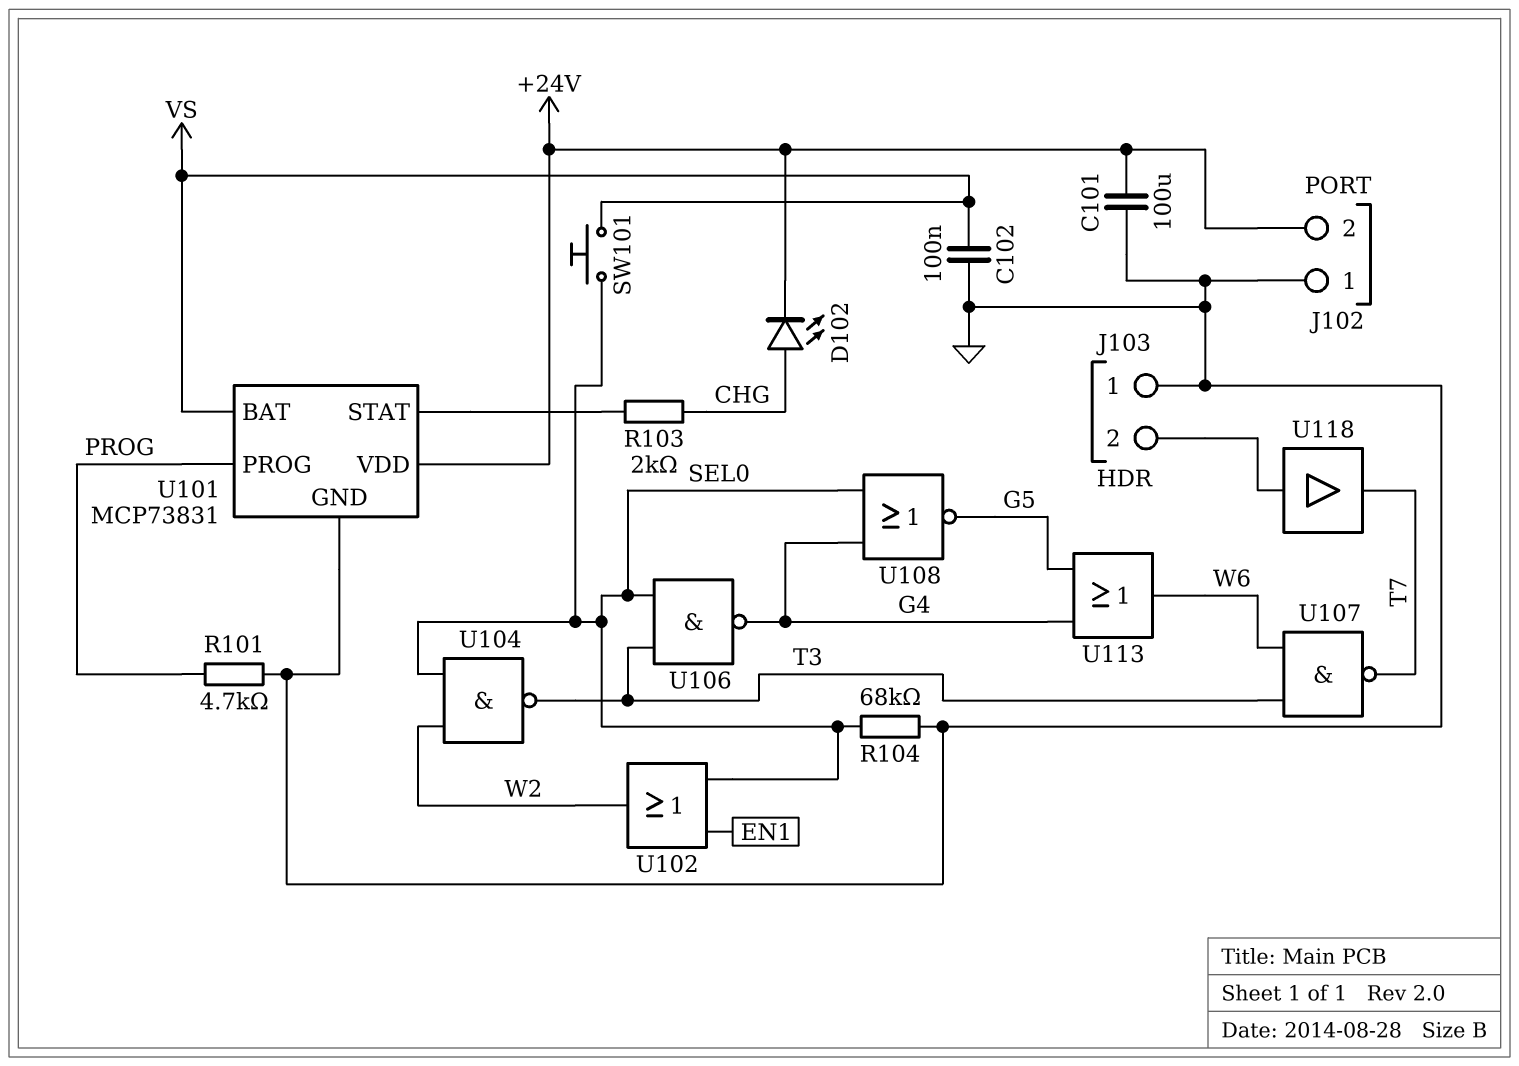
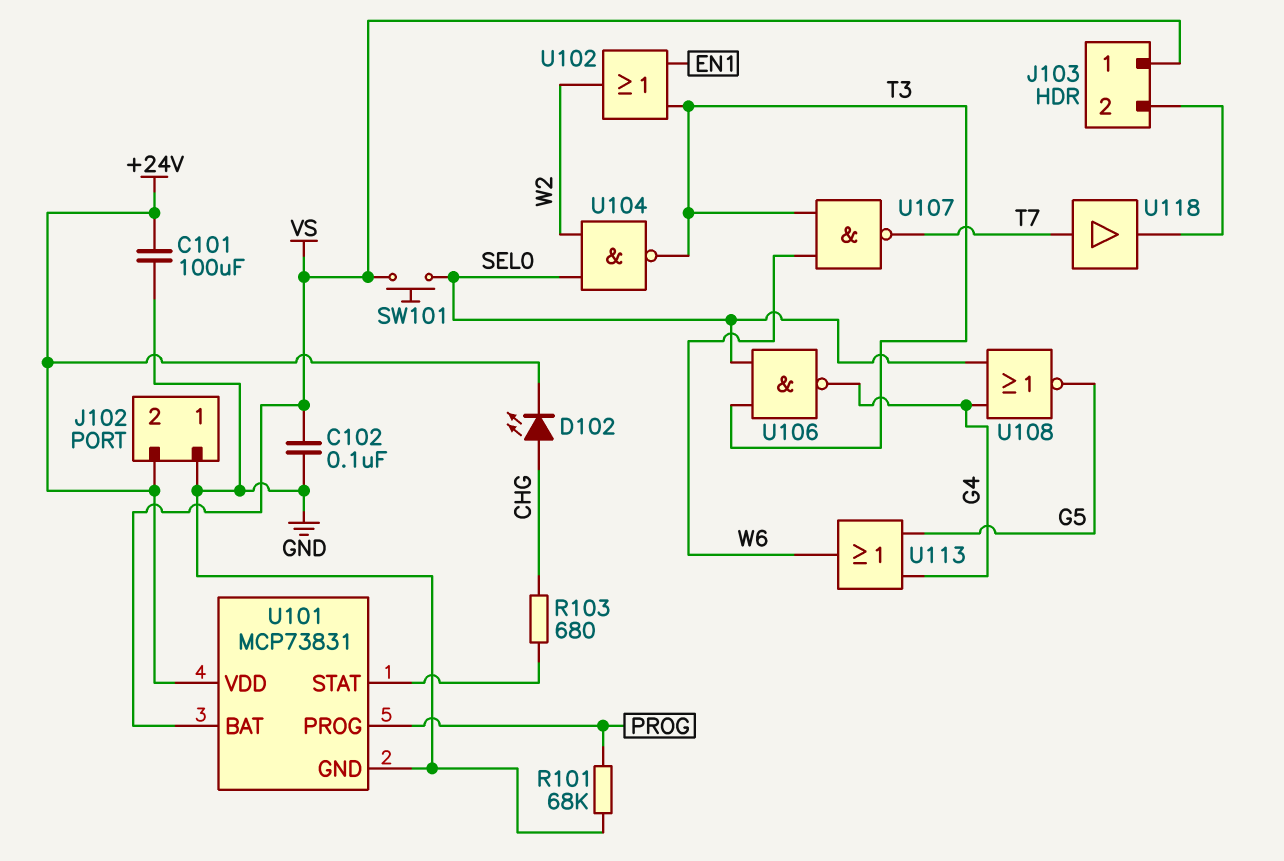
J103 pin 1: GND -> VS
R101: 4.7k (GND, PROG) -> 68k (GND, PROG)
R103: 2k (CHG, U101/STAT) -> 680 (CHG, U101/STAT)
R104: 68k (GND, SEL0) -> none
U102: OR (in EN1, in SEL0, out W2) -> OR (in EN1, in T3, out W2)
U118: buffer (in J103/2, out T7) -> buffer (in T7, out J103/2)

